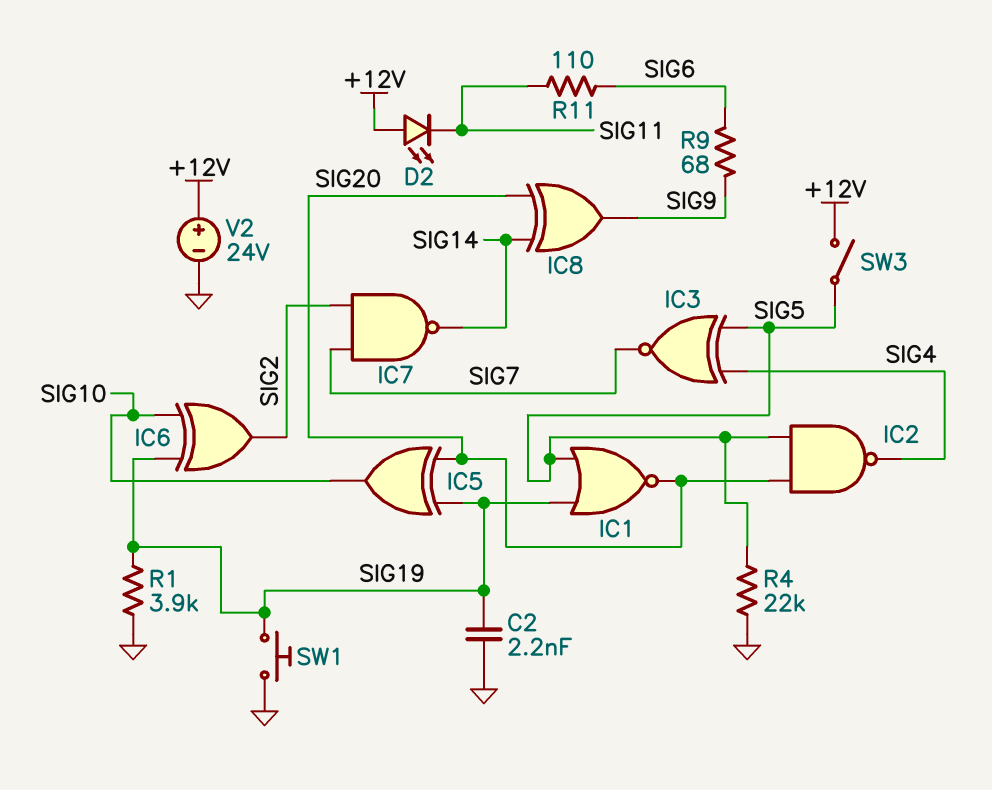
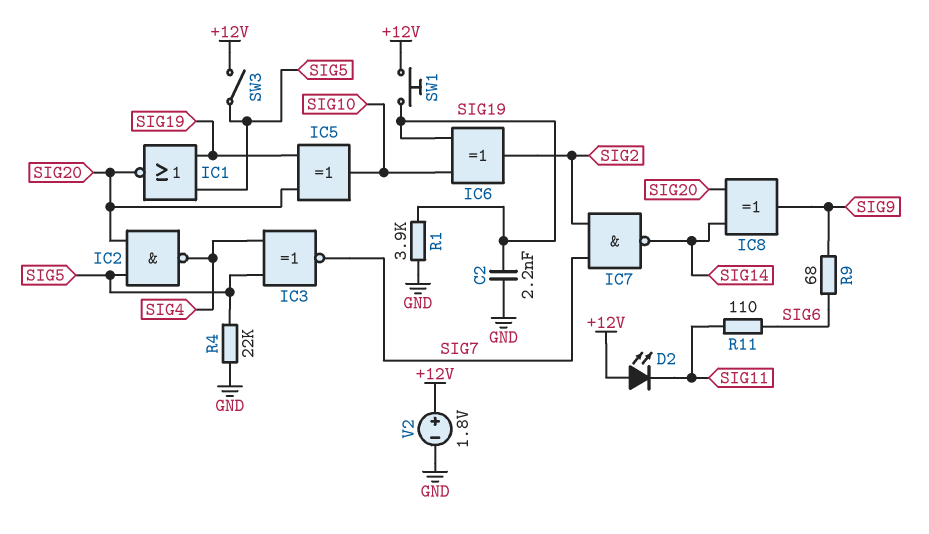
SW1: button (GND, SIG19) -> button (+12V, SIG19)
V2: 24V (plus +12V, minus GND) -> 1.8V (plus +12V, minus GND)

